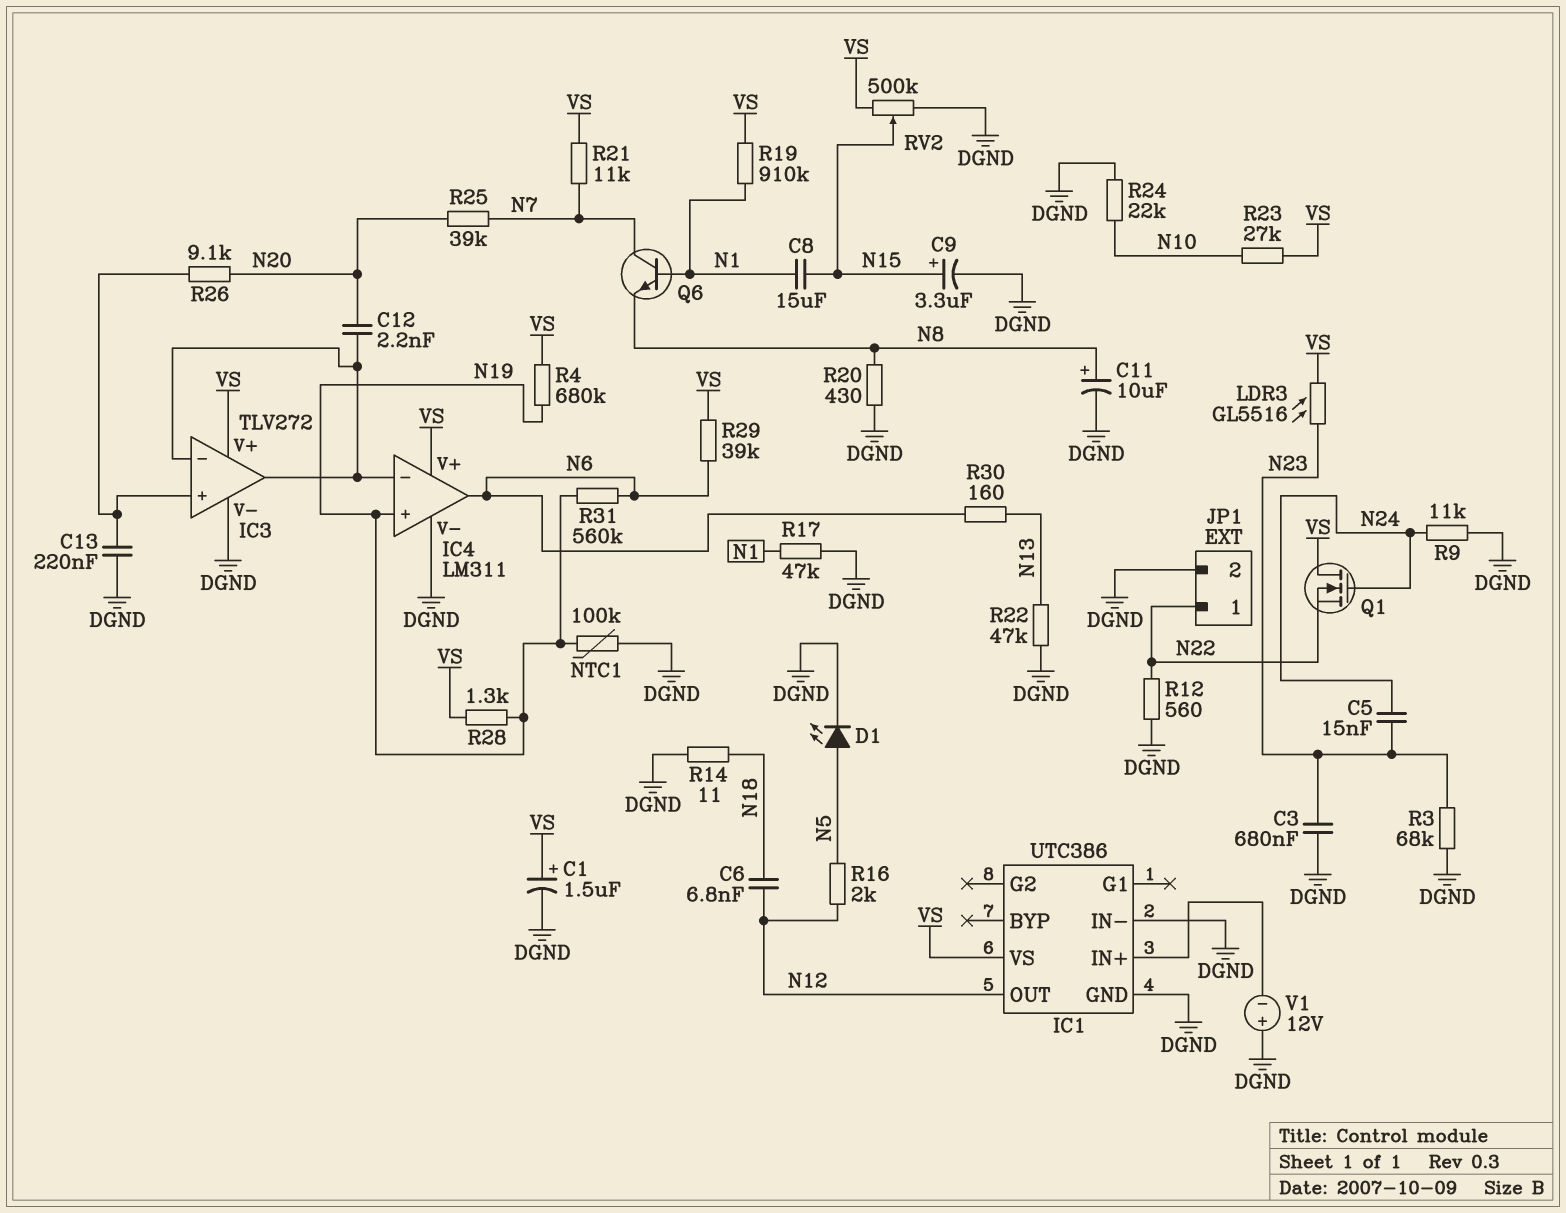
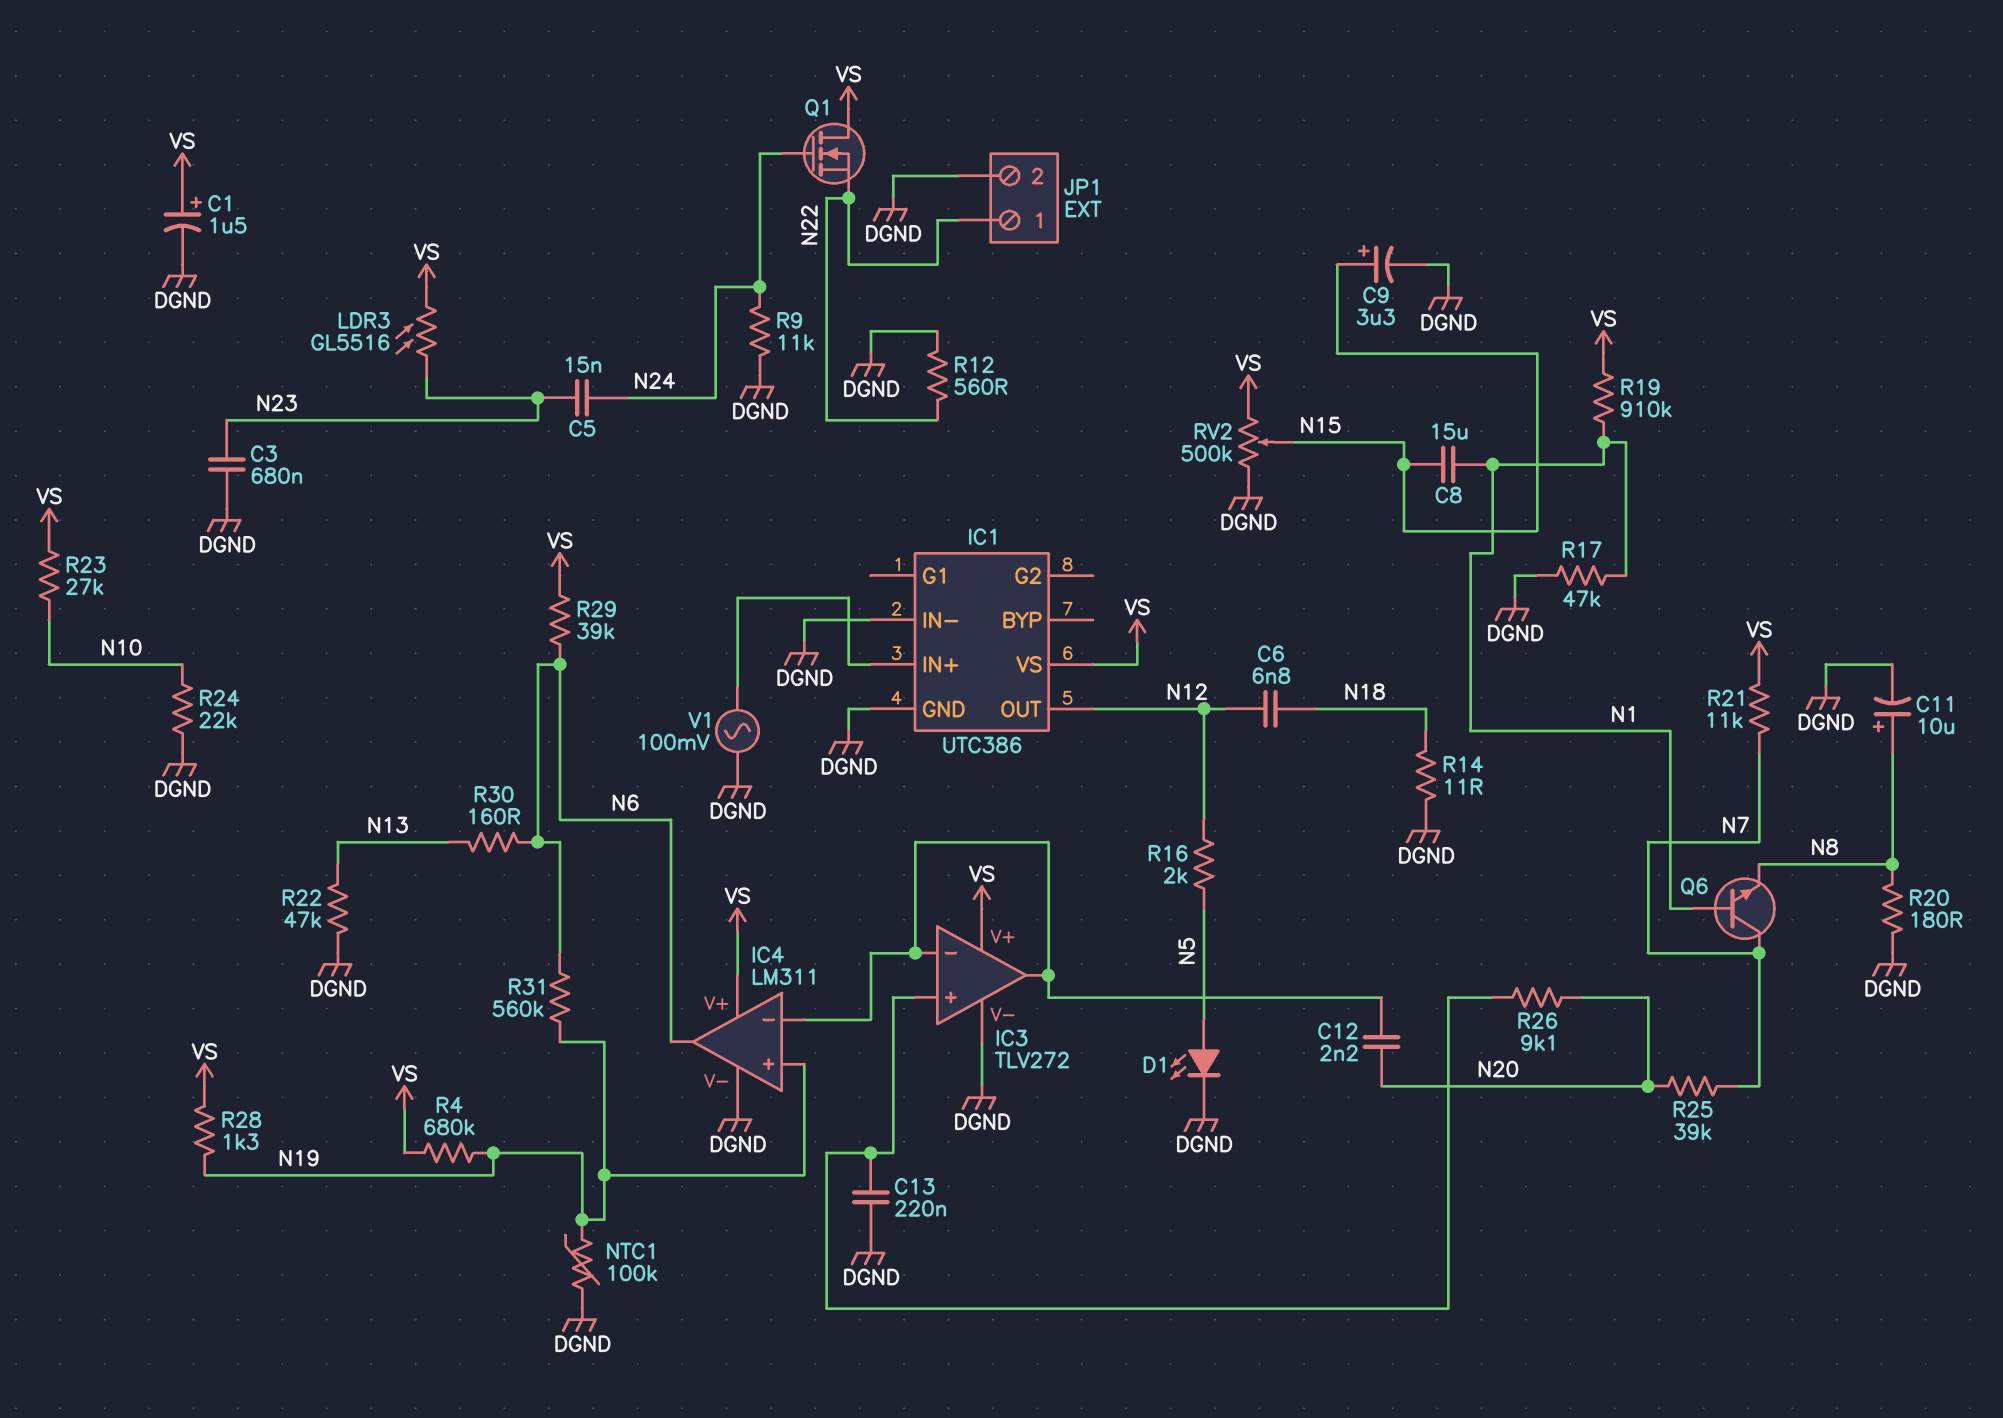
R3: 68k (DGND, N23) -> none
R20: 430 (DGND, N8) -> 180 (DGND, N8)
V1: 12V (plus DGND, minus IC1/IN+) -> AC 100mV (DGND, IC1/IN+)

